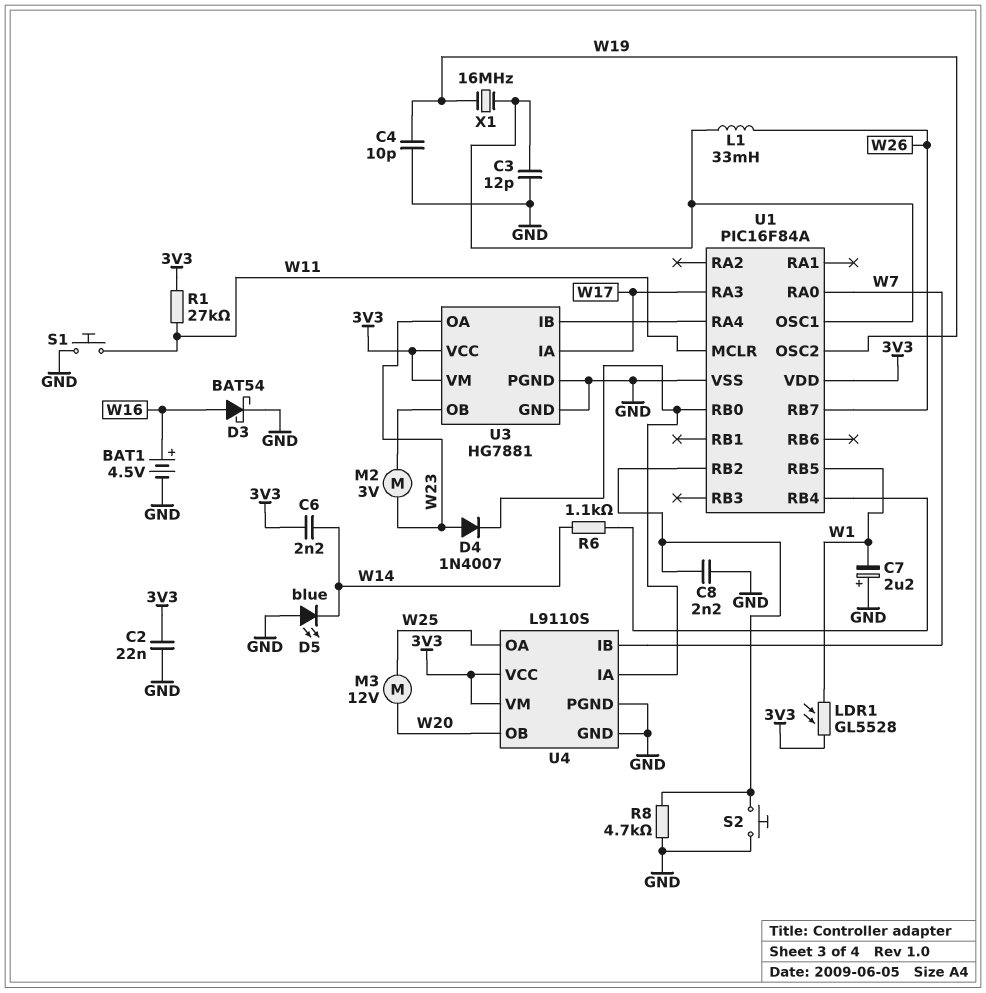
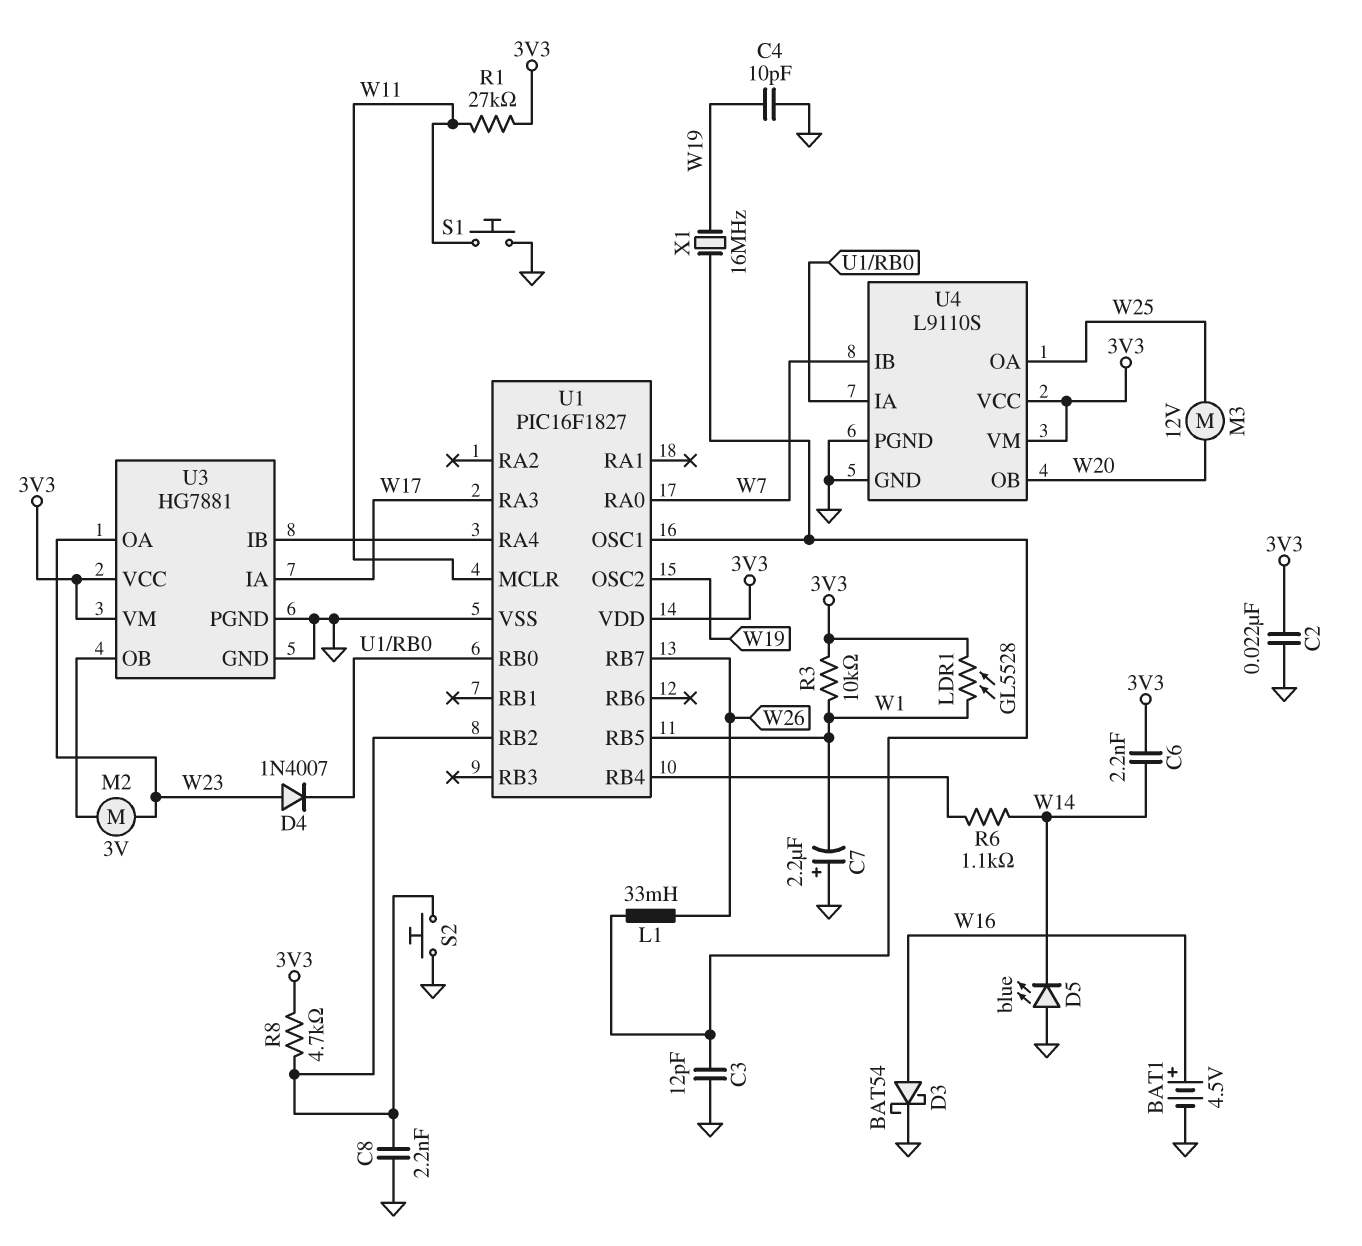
R3: none -> 10k (3V3, W1)
R8: 4.7k (GND, U1/RB2) -> 4.7k (3V3, U1/RB2)
U1: PIC16F84A -> PIC16F1827

